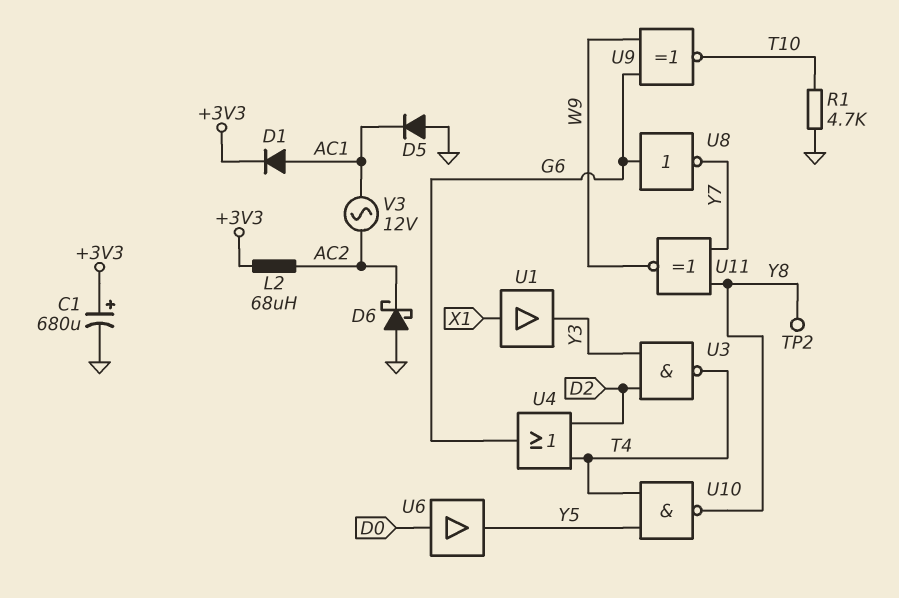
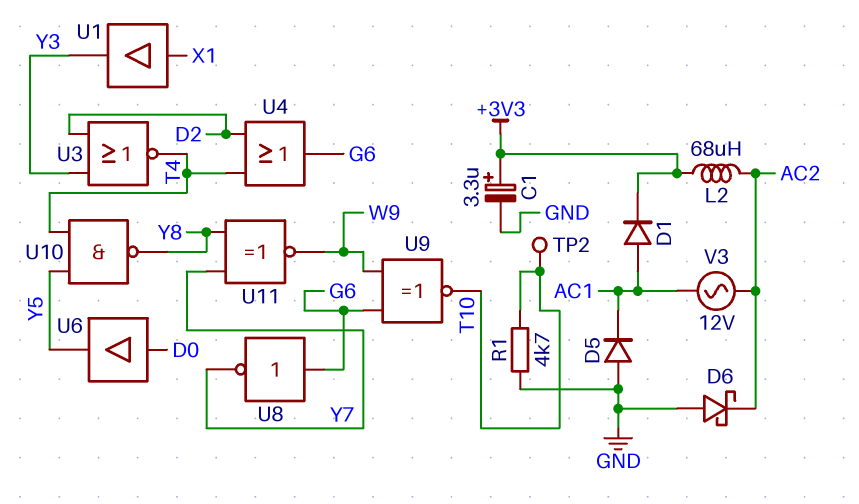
C1: 680uF (plus +3V3, minus GND) -> 3.3uF (plus +3V3, minus GND)
TP2: test point (Y8) -> test point (T10)
U3: NAND (in D2, in Y3, out T4) -> NOR (in D2, in Y3, out T4)

